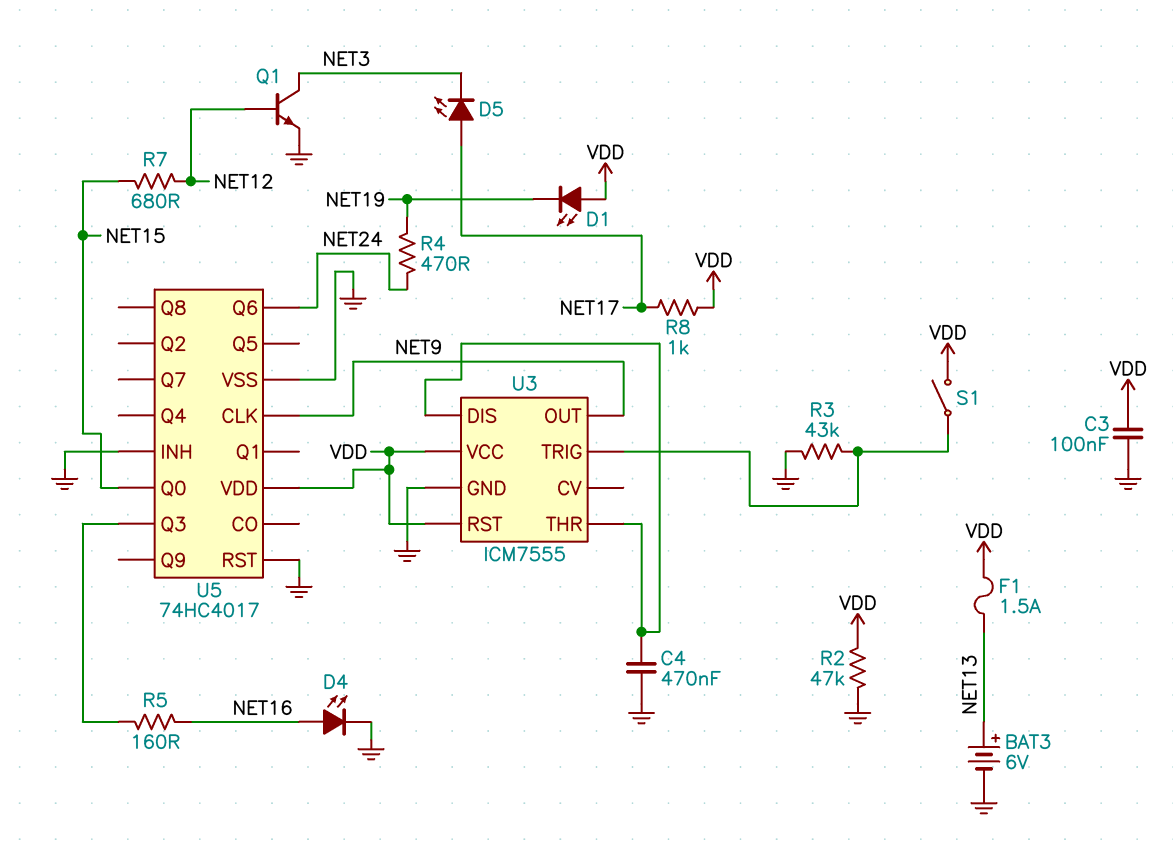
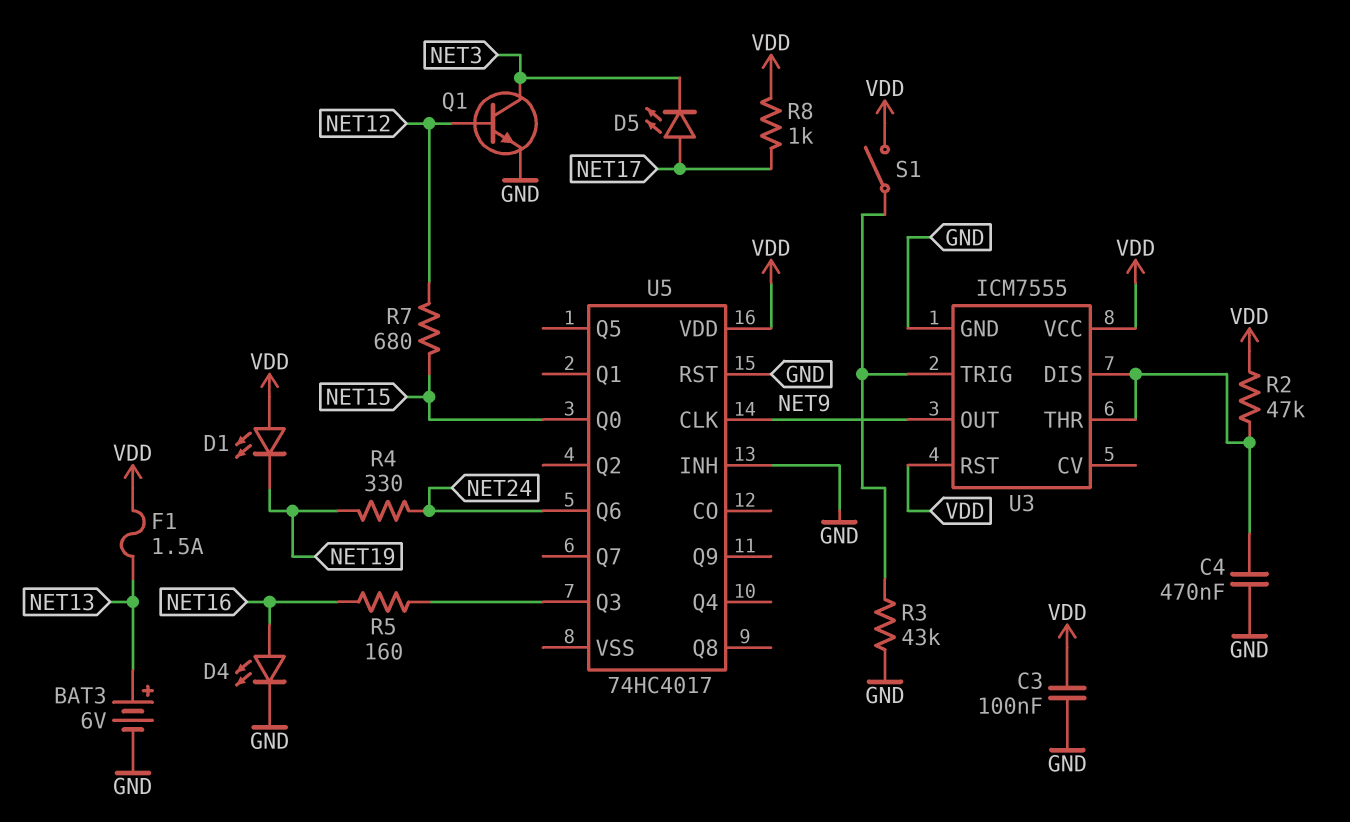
R2: 47k (GND, VDD) -> 47k (U3/DIS, VDD)
R4: 470 (NET19, NET24) -> 330 (NET19, NET24)
U5 pin VSS: GND -> none

